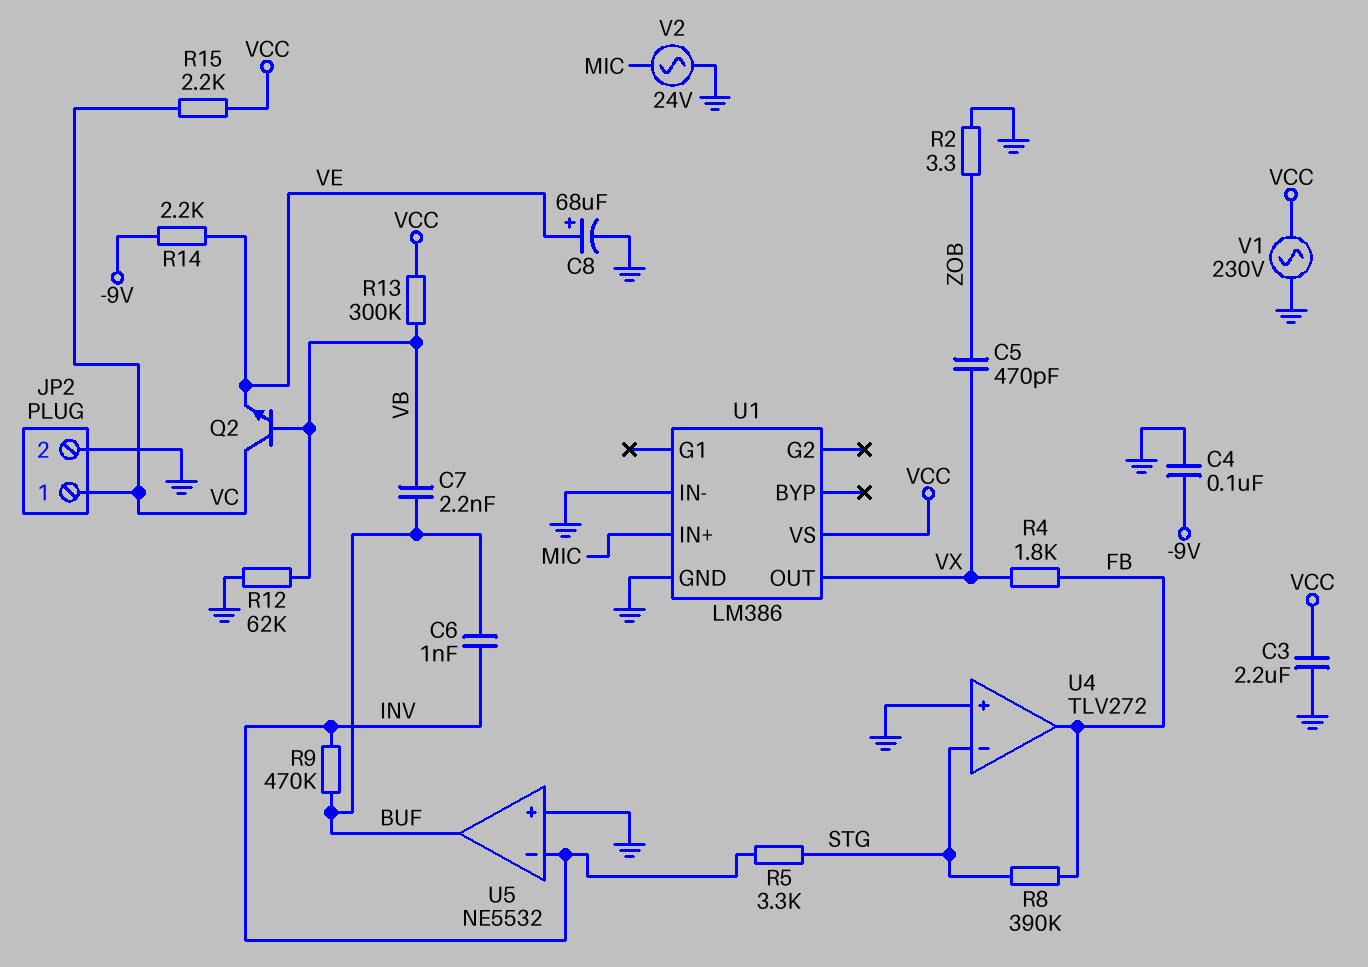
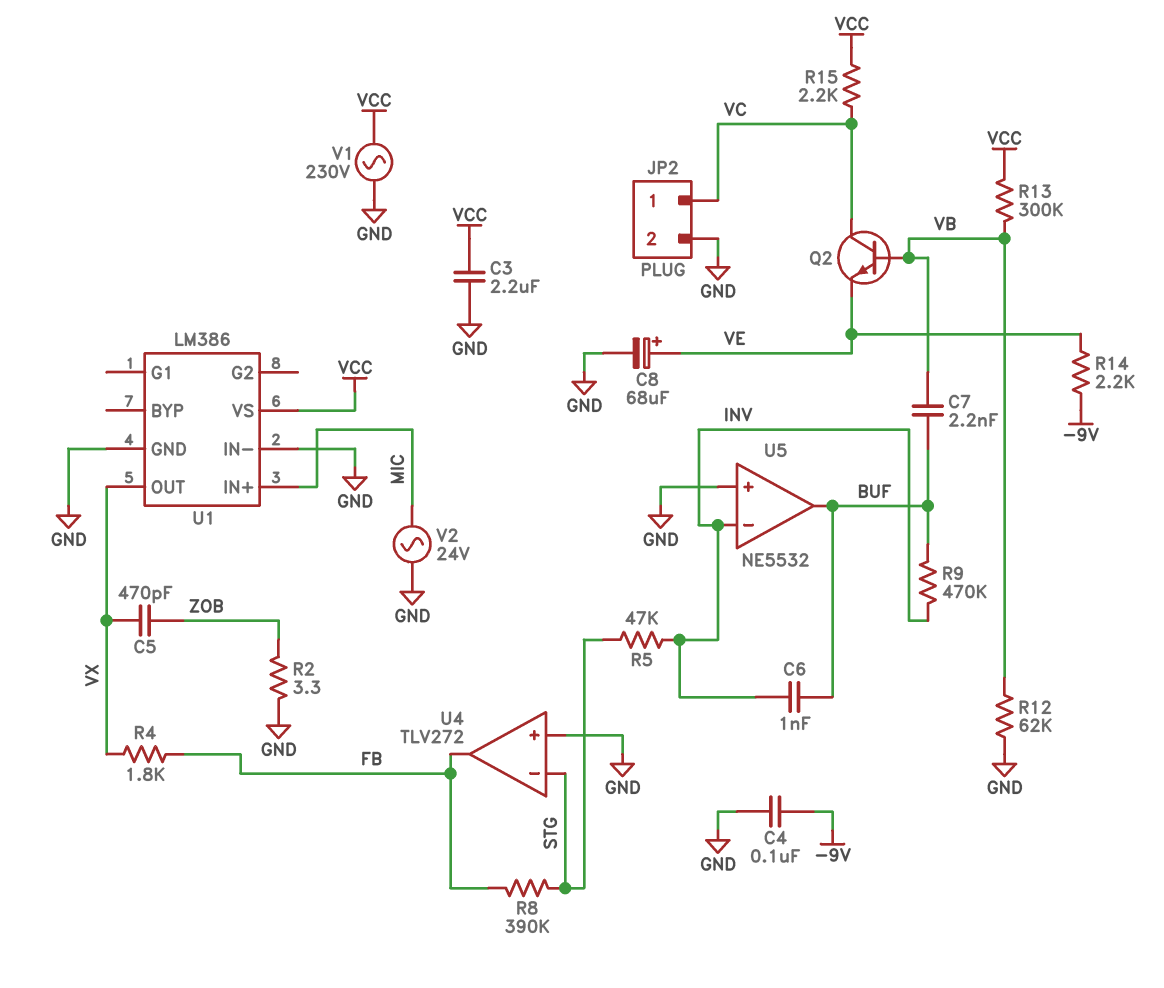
R5: 3.3k (INV, STG) -> 47k (INV, STG)

